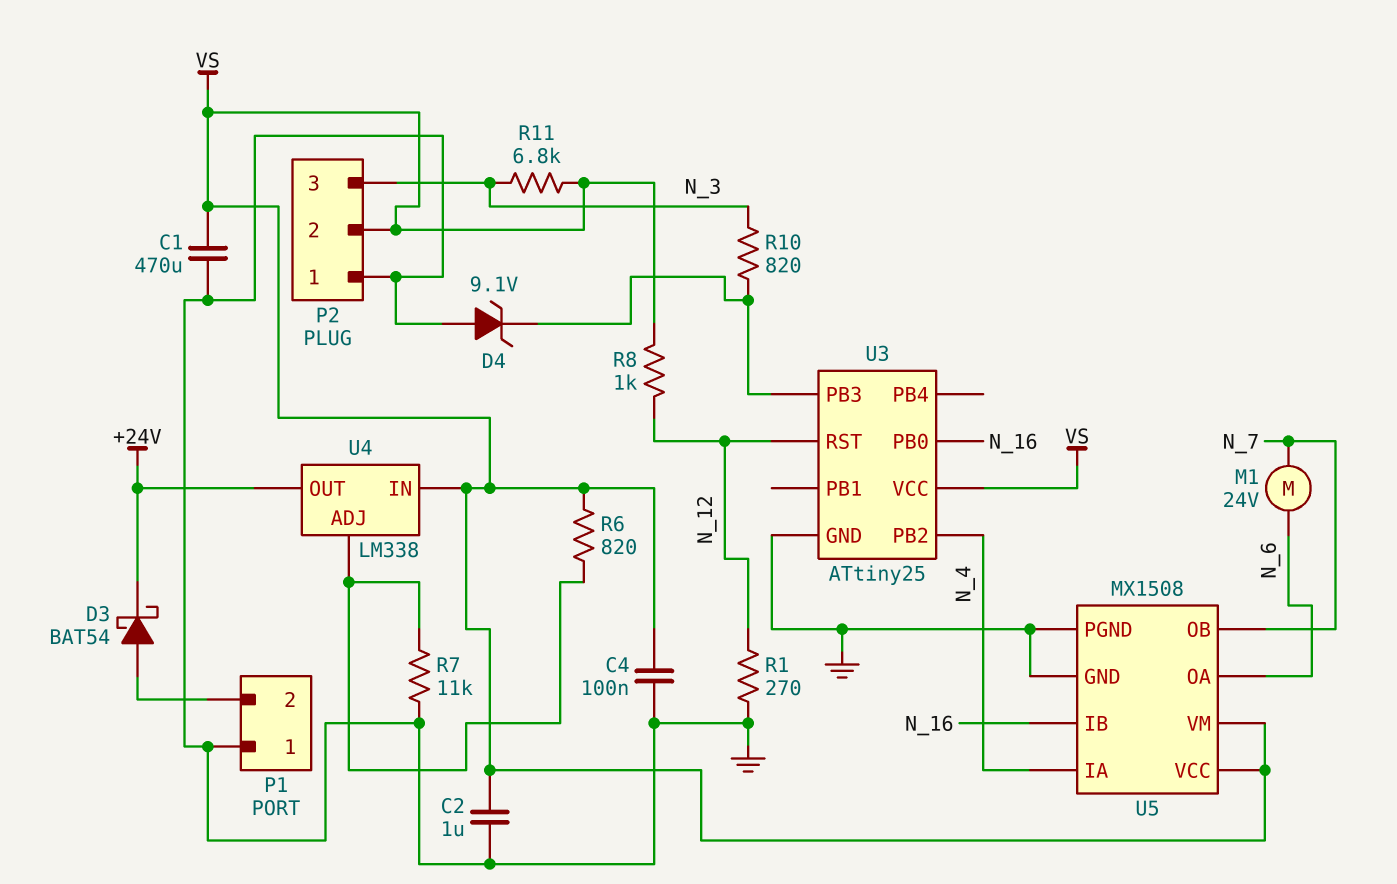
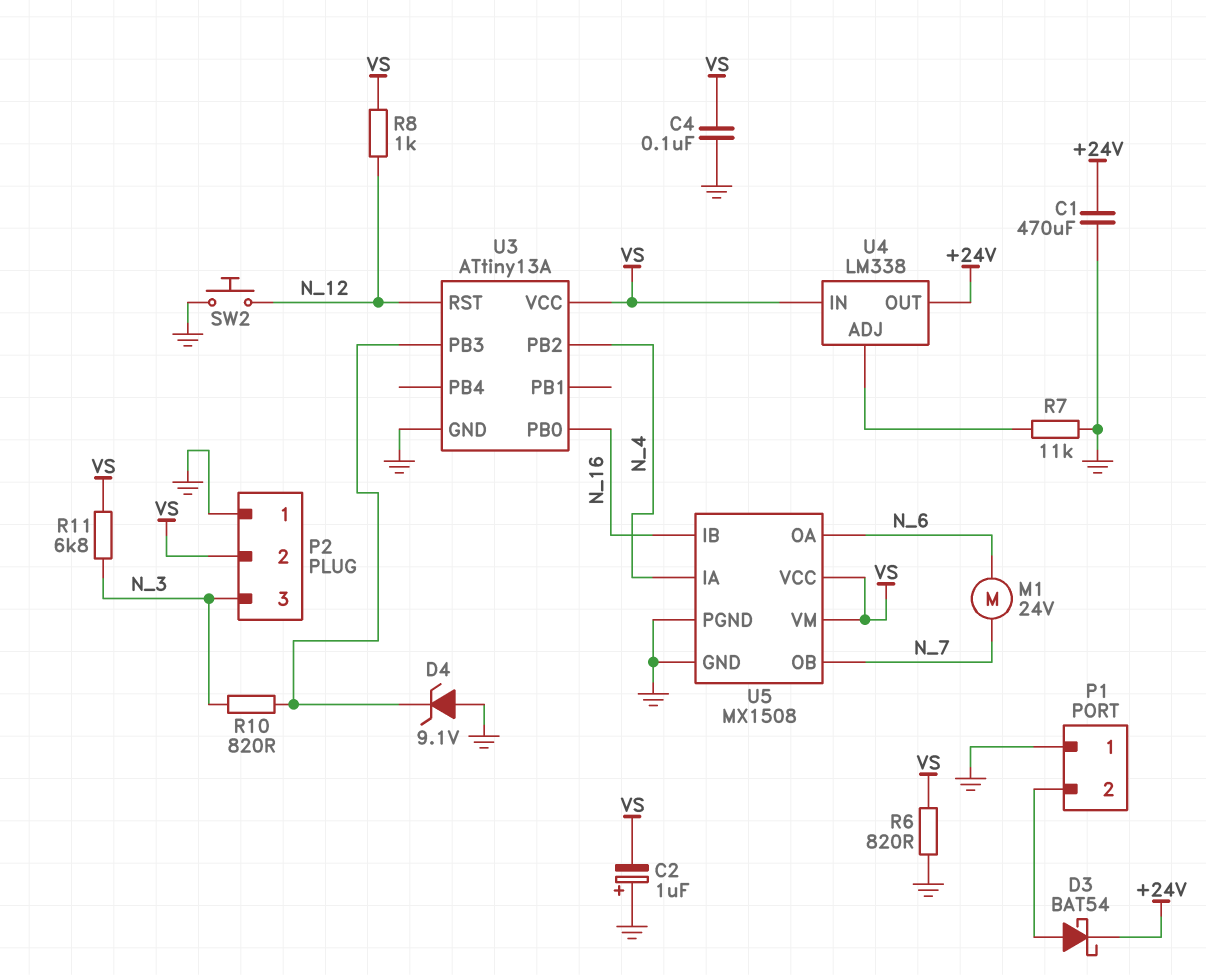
C1: 470uF (GND, VS) -> 470uF (+24V, GND)
C2: 1uF (GND, VS) -> 1uF (plus GND, minus VS)
R1: 270 (GND, N_12) -> none
R6: 820 (U4/ADJ, VS) -> 820 (GND, VS)
SW2: none -> button (GND, N_12)
U3: ATtiny25 -> ATtiny13A

